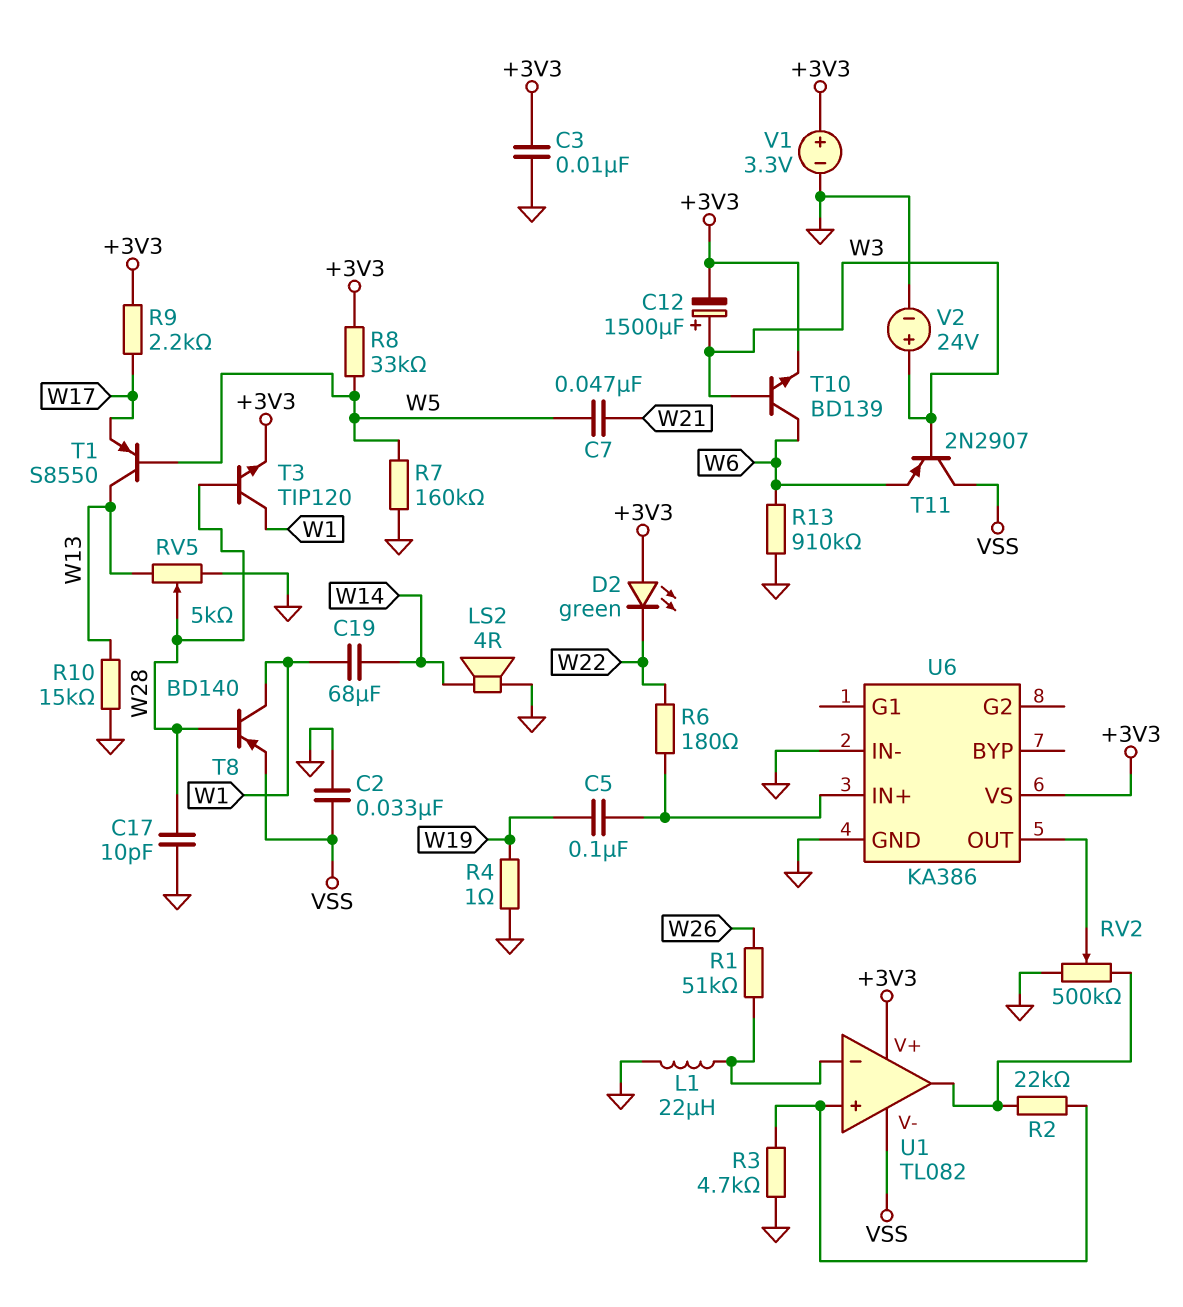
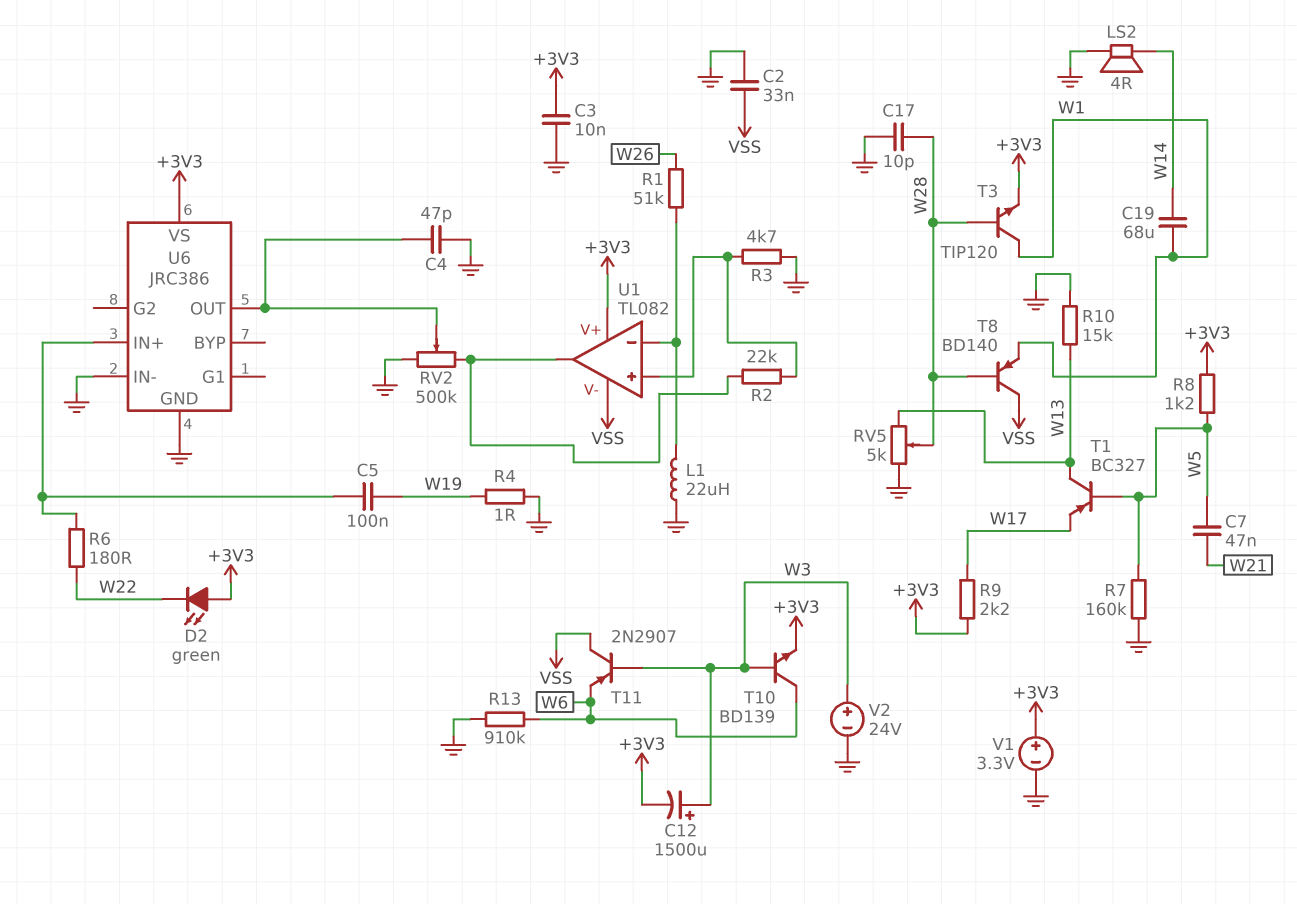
C4: none -> 47pF (GND, U6/OUT)
R8: 33k (+3V3, W5) -> 1.2k (+3V3, W5)
T1: PNP S8550 (B W5, C W13, E W17) -> PNP BC327 (B W5, C W13, E W17)
T8: PNP BD140 (B W28, C W1, E VSS) -> PNP BD140 (B W28, C VSS, E W1)
U6: KA386 -> JRC386

